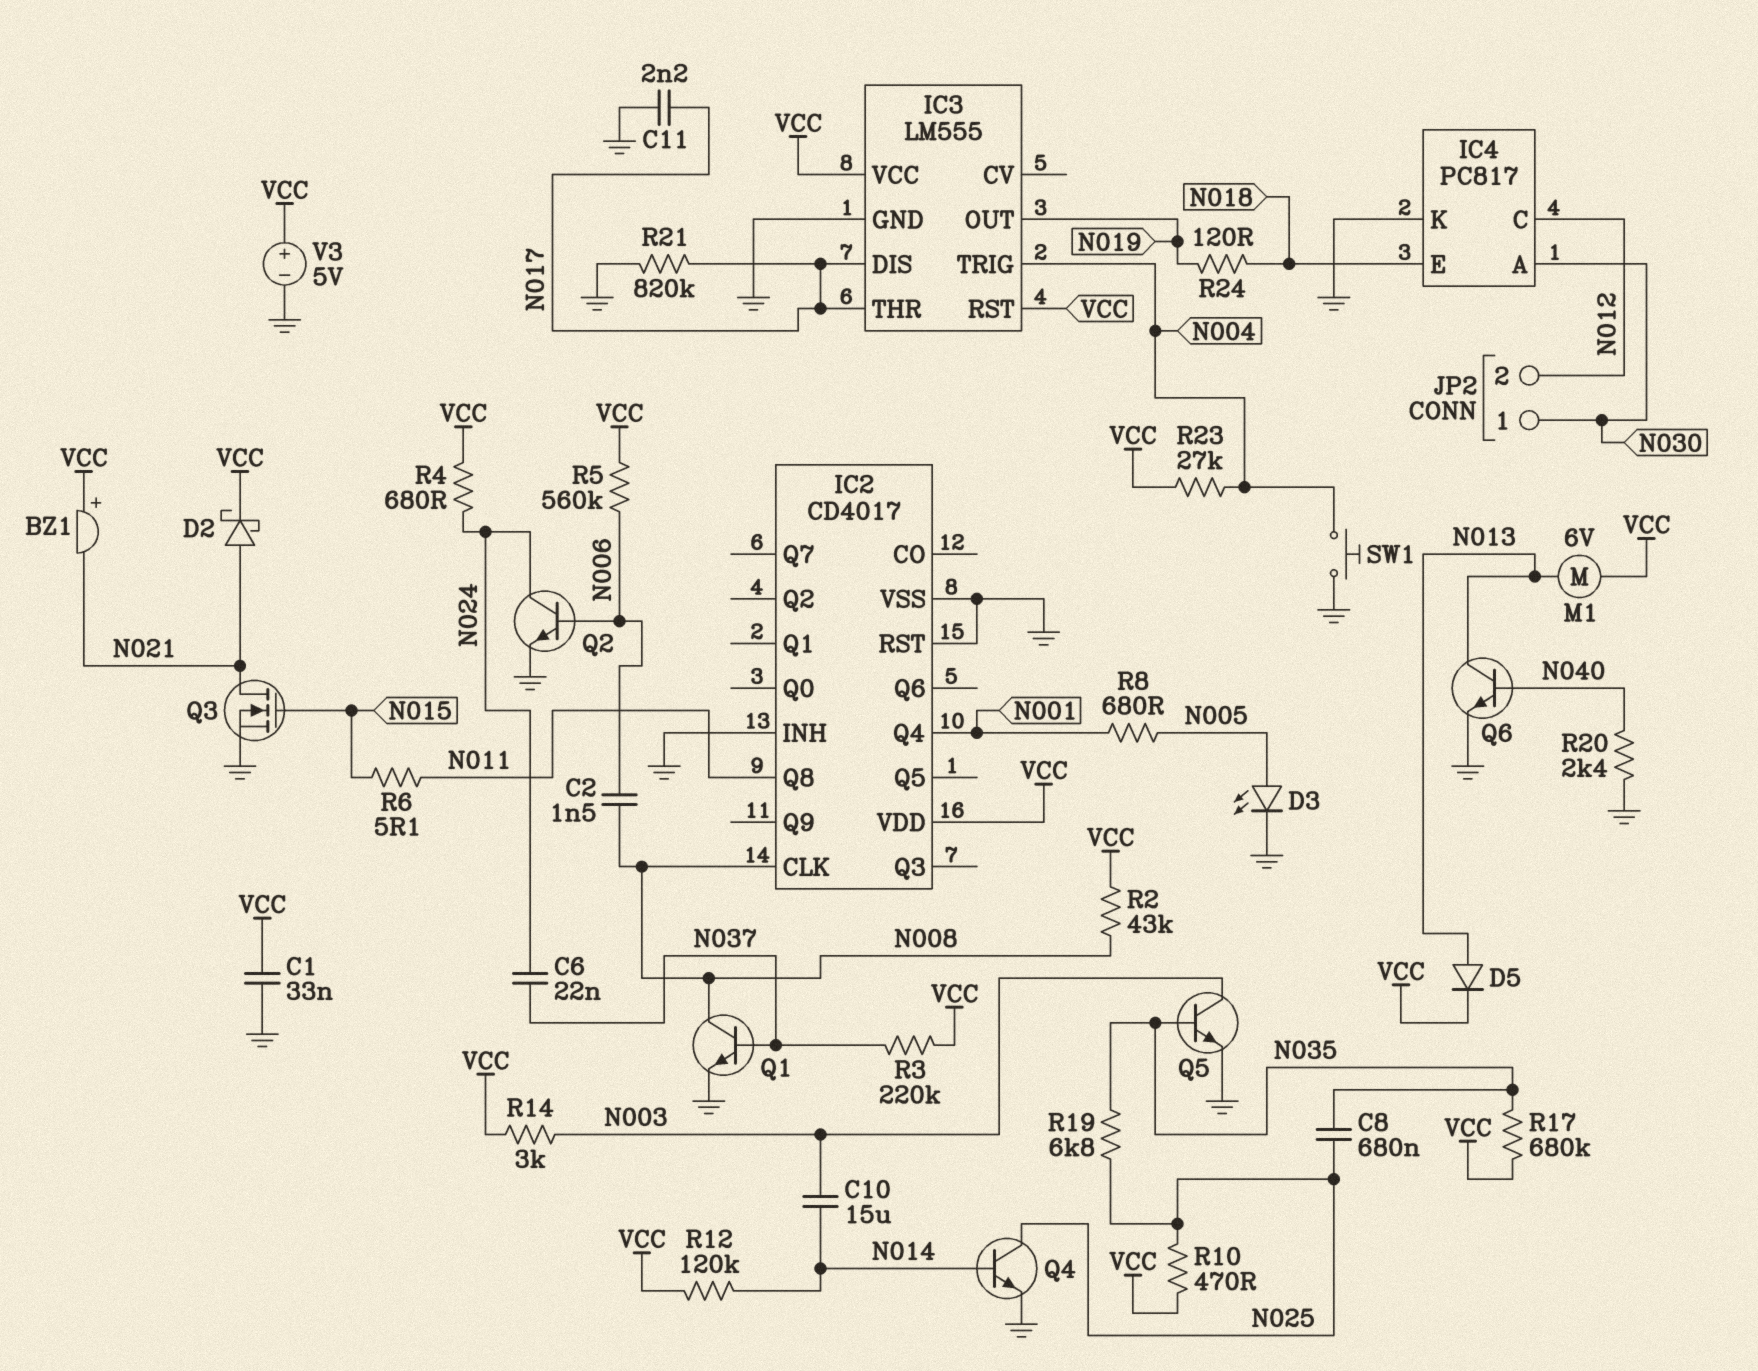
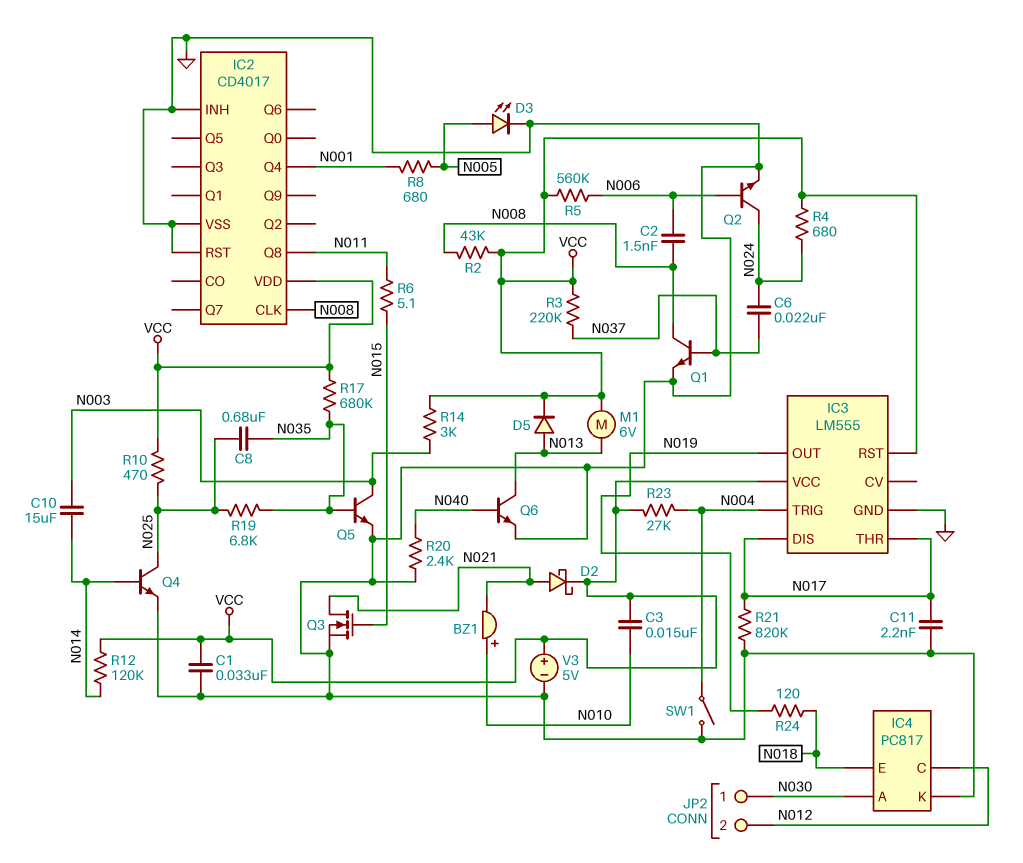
BZ1: buzzer (plus VCC, minus N021) -> buzzer (plus N010, minus N021)
C3: none -> 15nF (N010, VCC)
SW1: button (GND, N004) -> switch (GND, N004)

